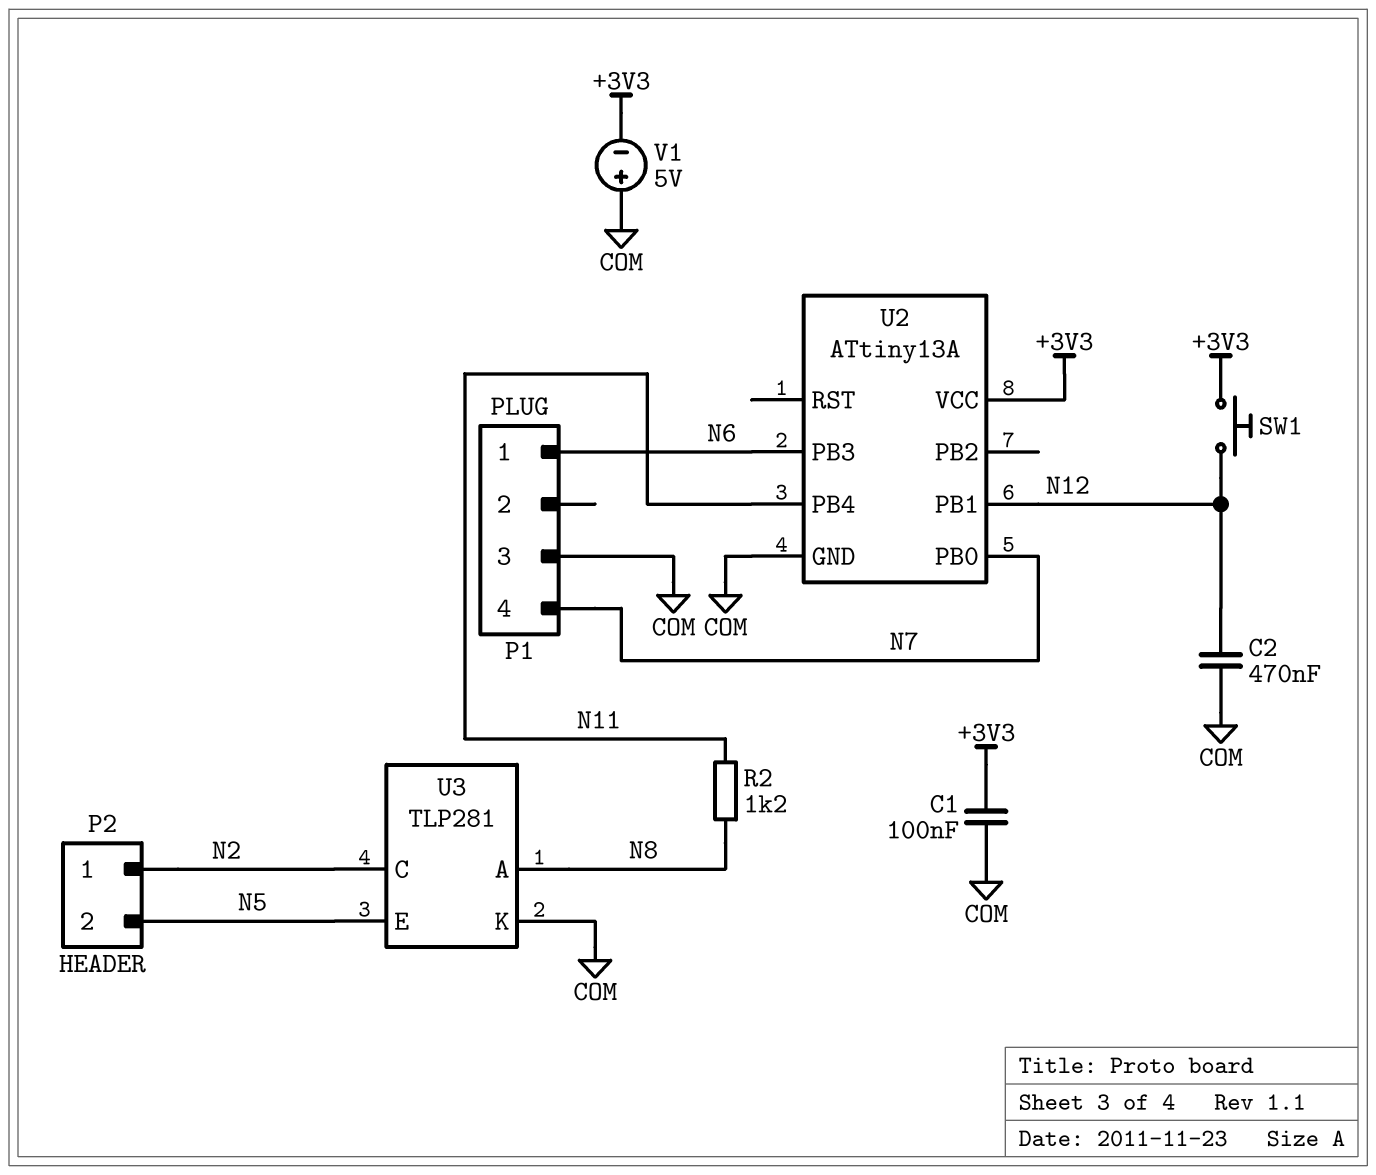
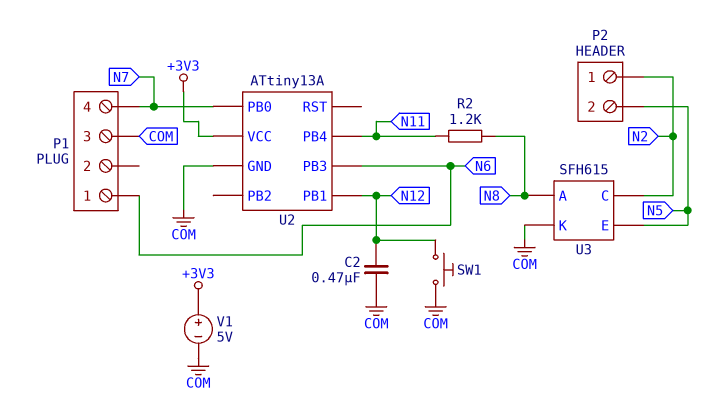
C1: 100nF (+3V3, COM) -> none
SW1: button (+3V3, N12) -> button (COM, N12)
U3: TLP281 -> SFH615
V1: 5V (plus COM, minus +3V3) -> 5V (plus +3V3, minus COM)

